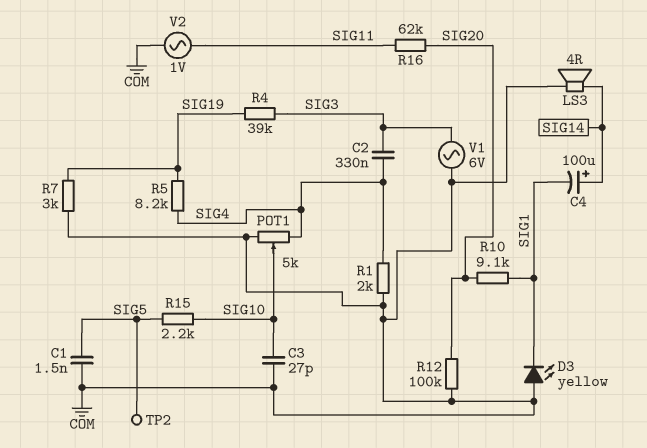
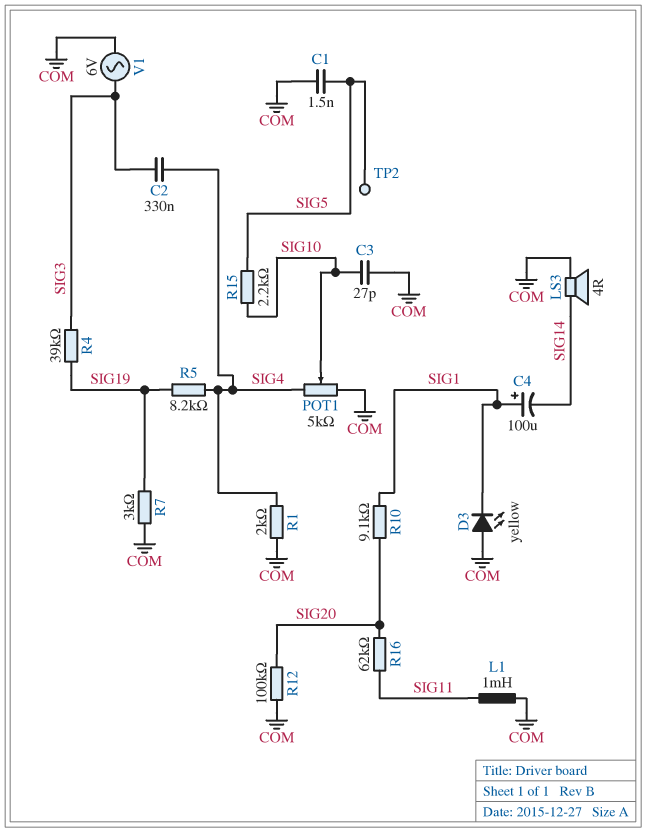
C4: 100uF (plus SIG14, minus SIG1) -> 100uF (plus SIG1, minus SIG14)
L1: none -> 1mH (COM, SIG11)
V2: AC 1V (COM, SIG11) -> none

